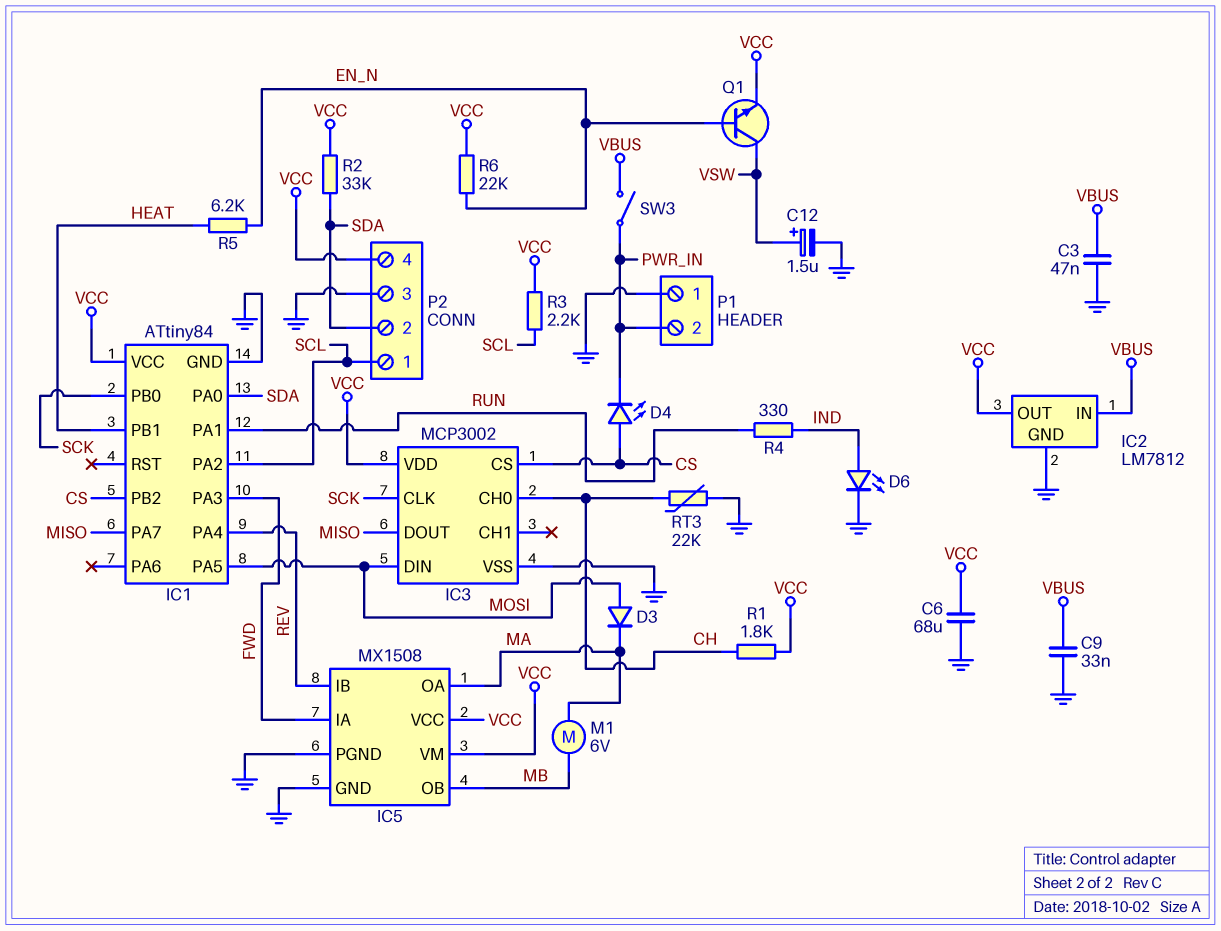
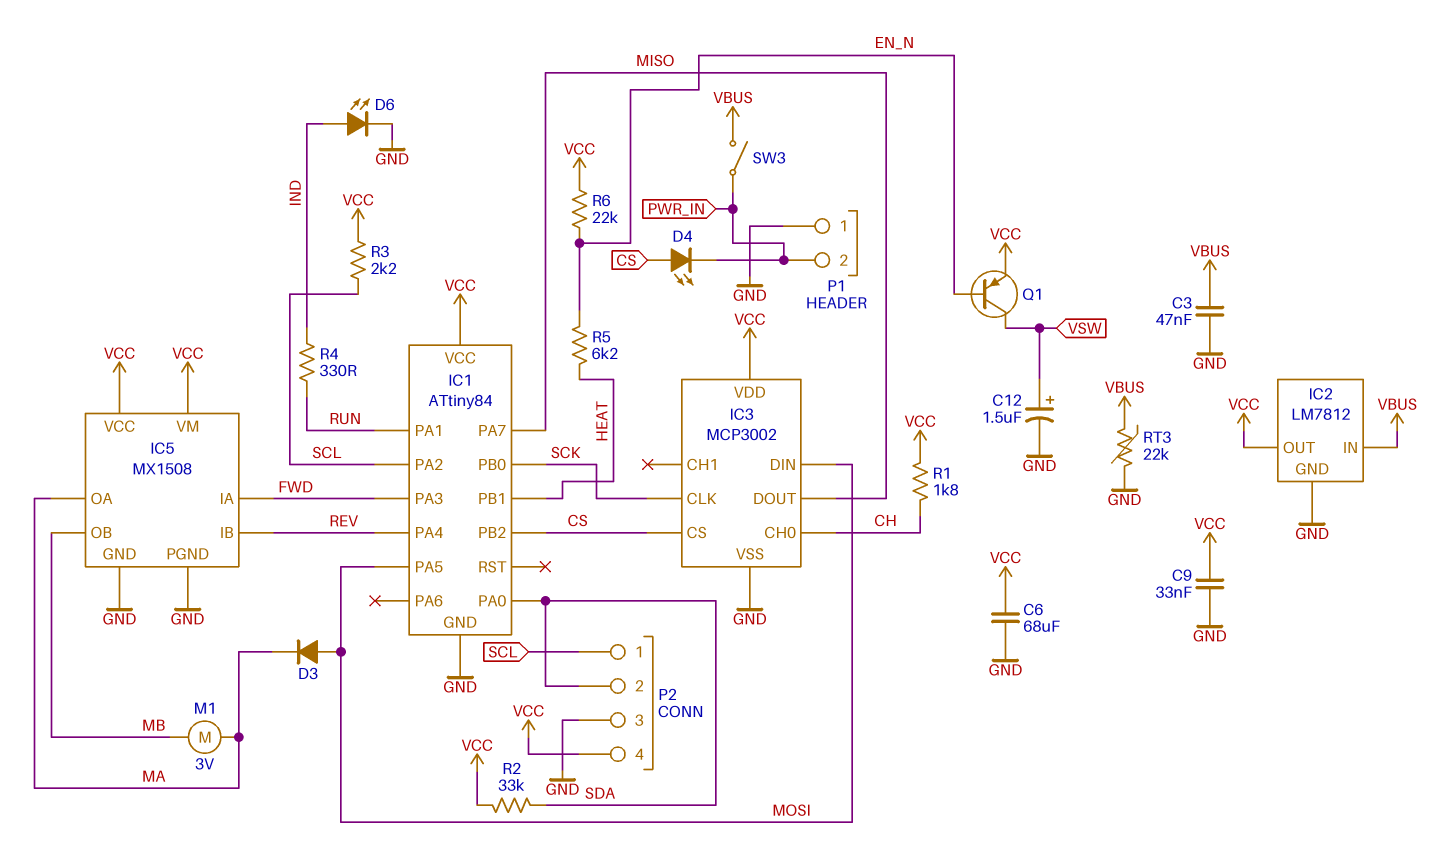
C9: 33nF (GND, VBUS) -> 33nF (GND, VCC)
M1: motor 6V (MA, MB) -> motor 3V (MA, MB)
Q1: NPN (B EN_N, C VSW, E VCC) -> PNP (B EN_N, C VSW, E VCC)
RT3: 22k (CH, GND) -> 22k (GND, VBUS)

